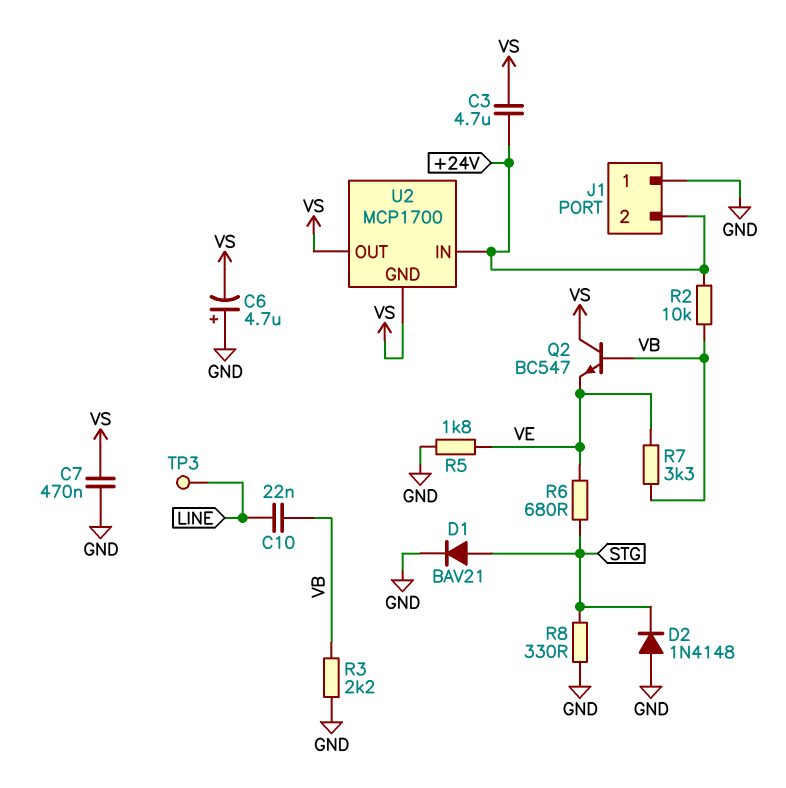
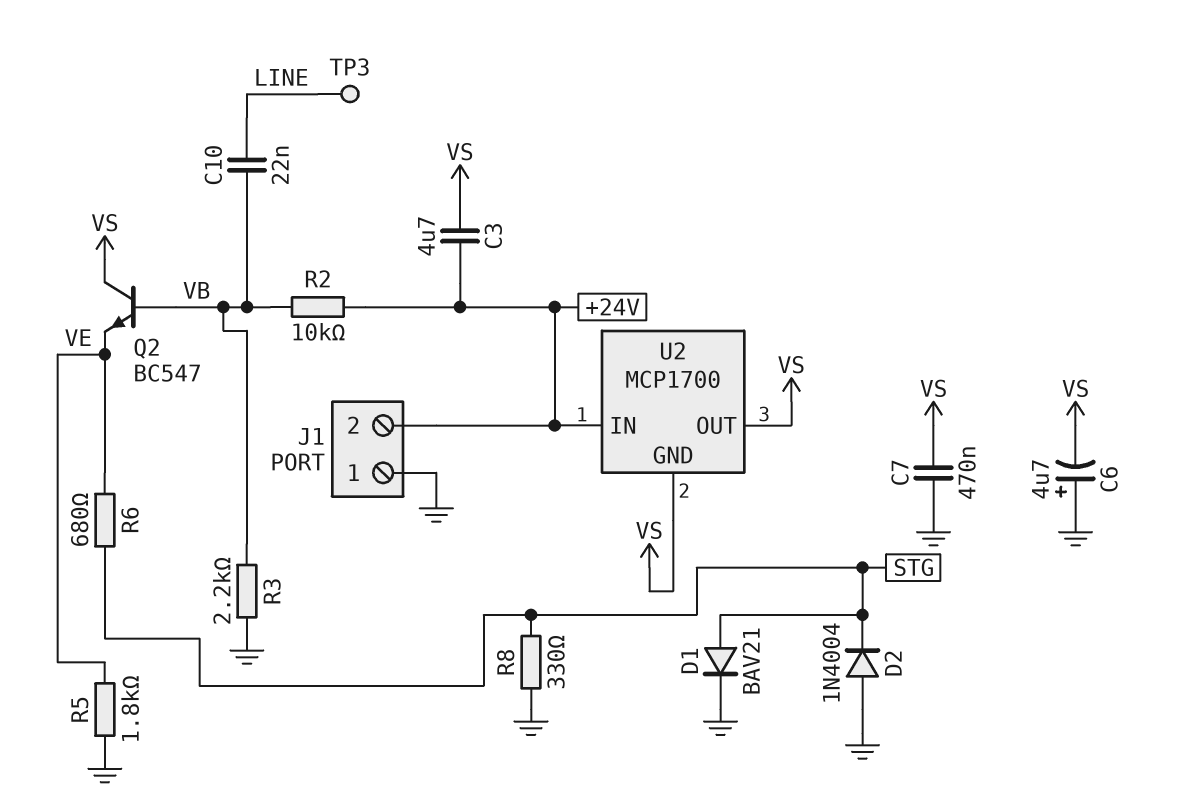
D2: diode 1N4148 (A GND, K STG) -> diode 1N4004 (A GND, K STG)
R7: 3.3k (VB, VE) -> none

